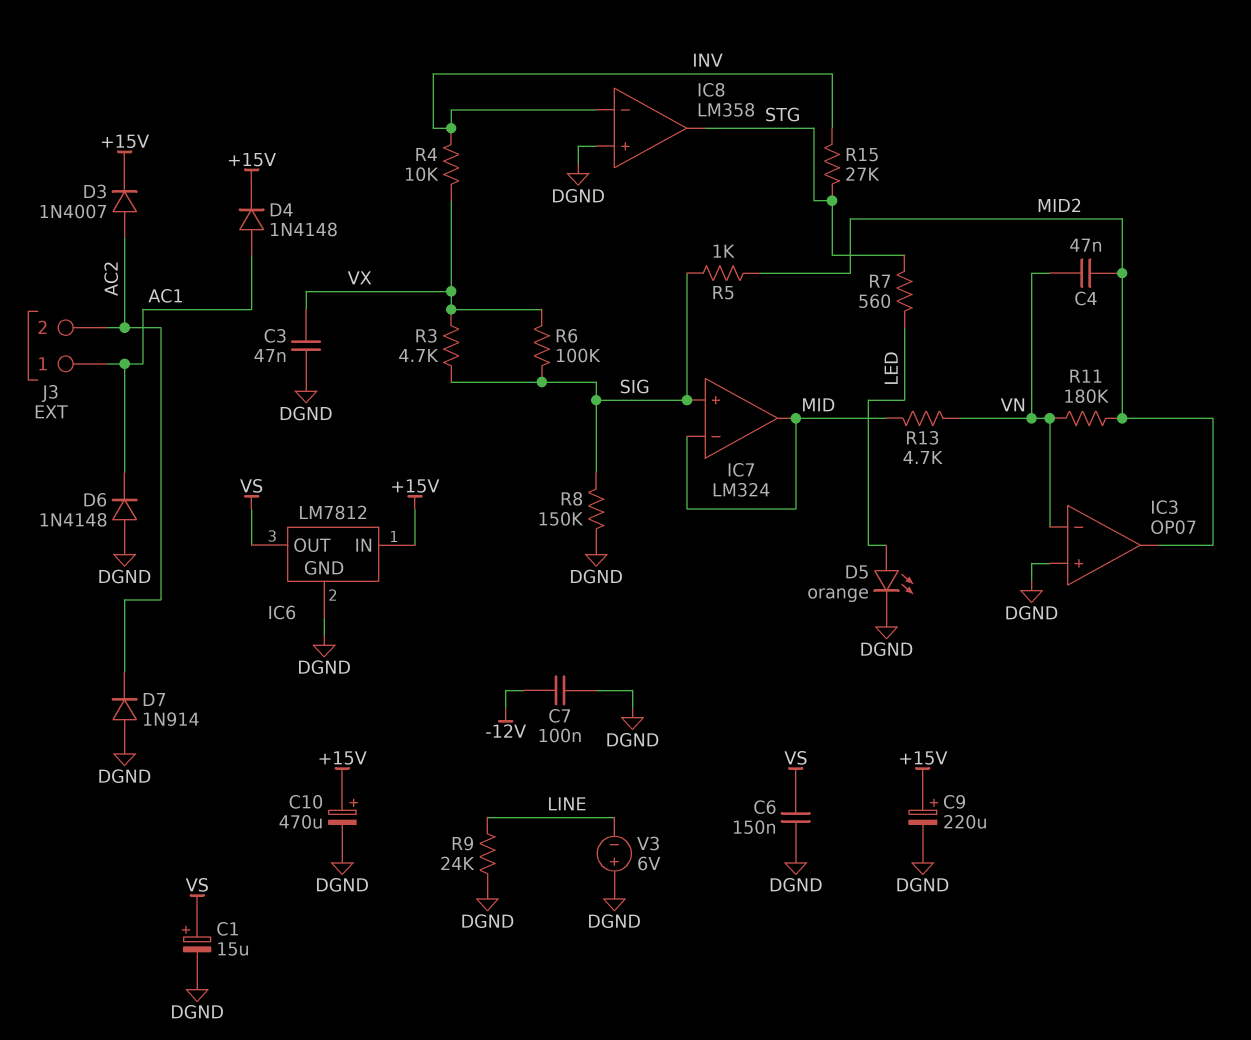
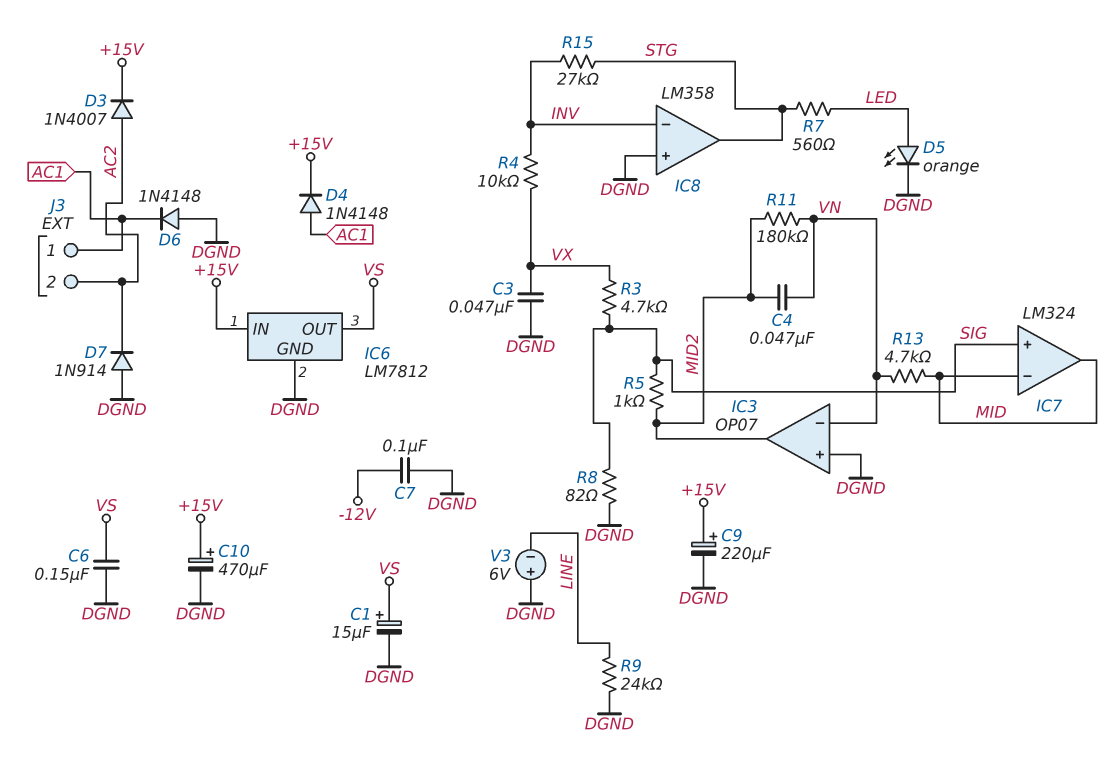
R6: 100k (SIG, VX) -> none
R8: 150k (DGND, SIG) -> 82 (DGND, SIG)

